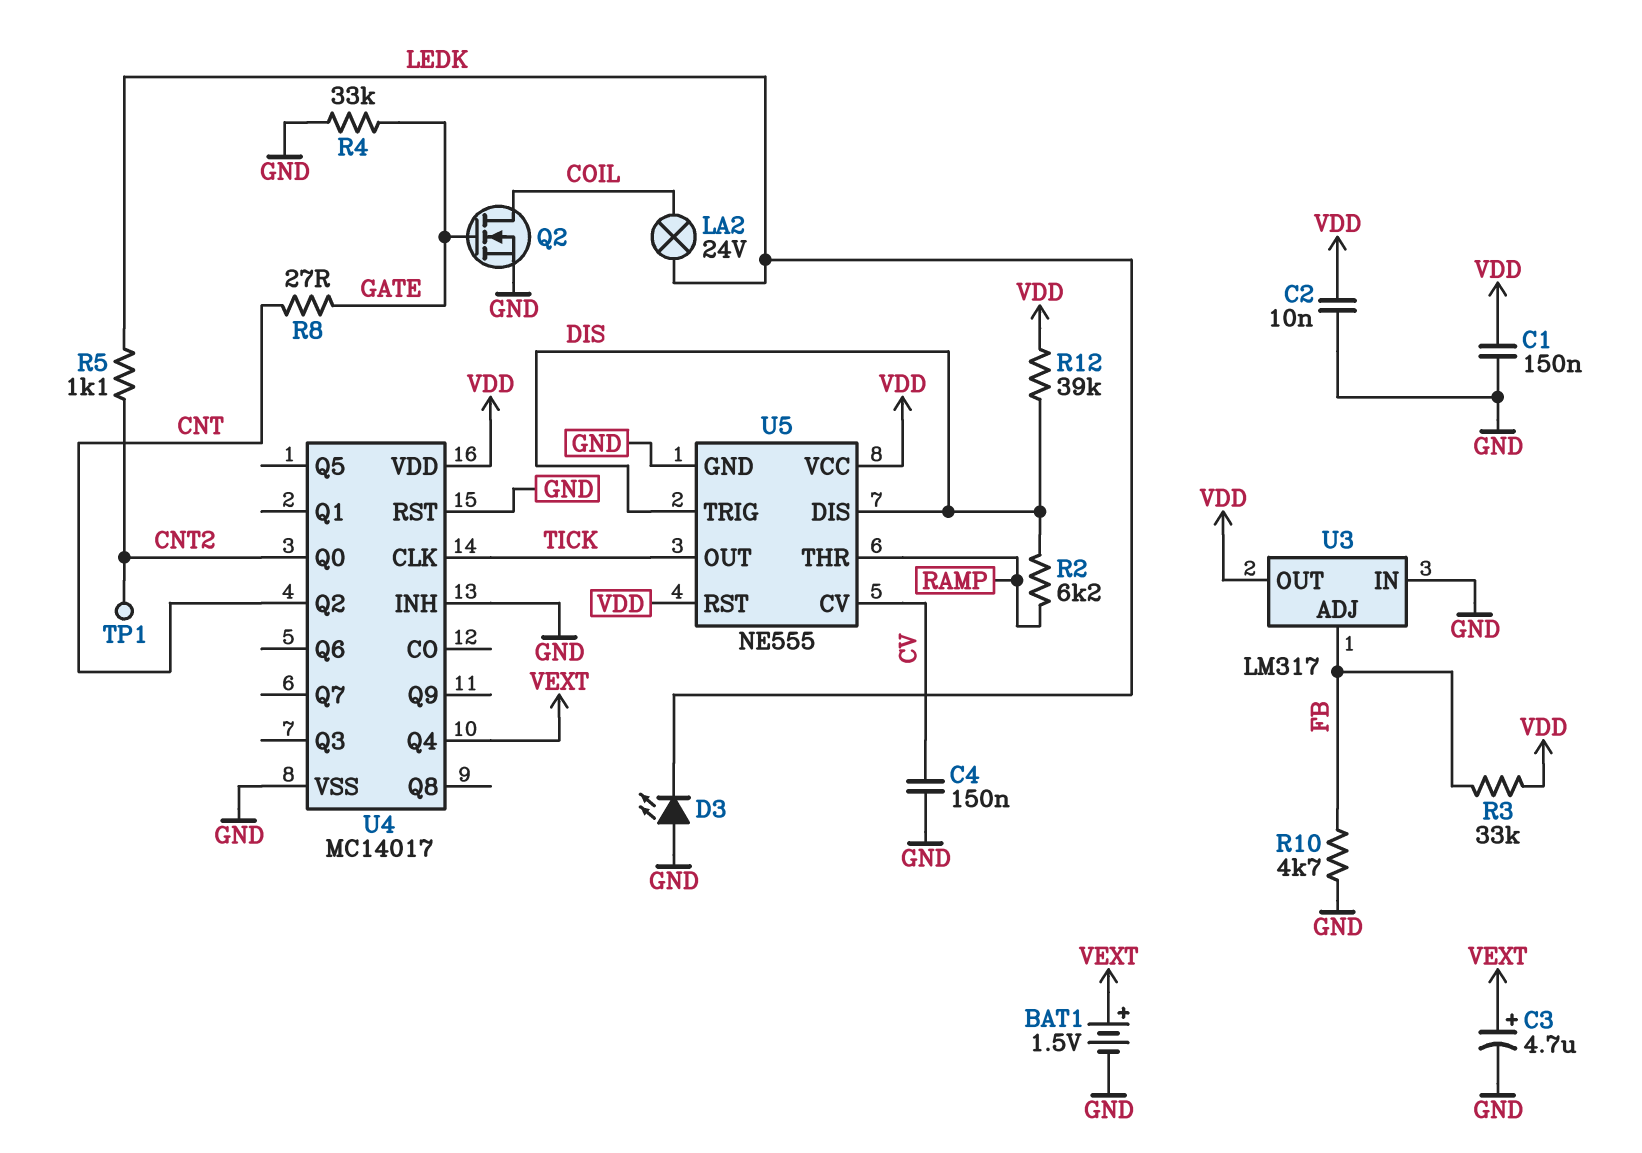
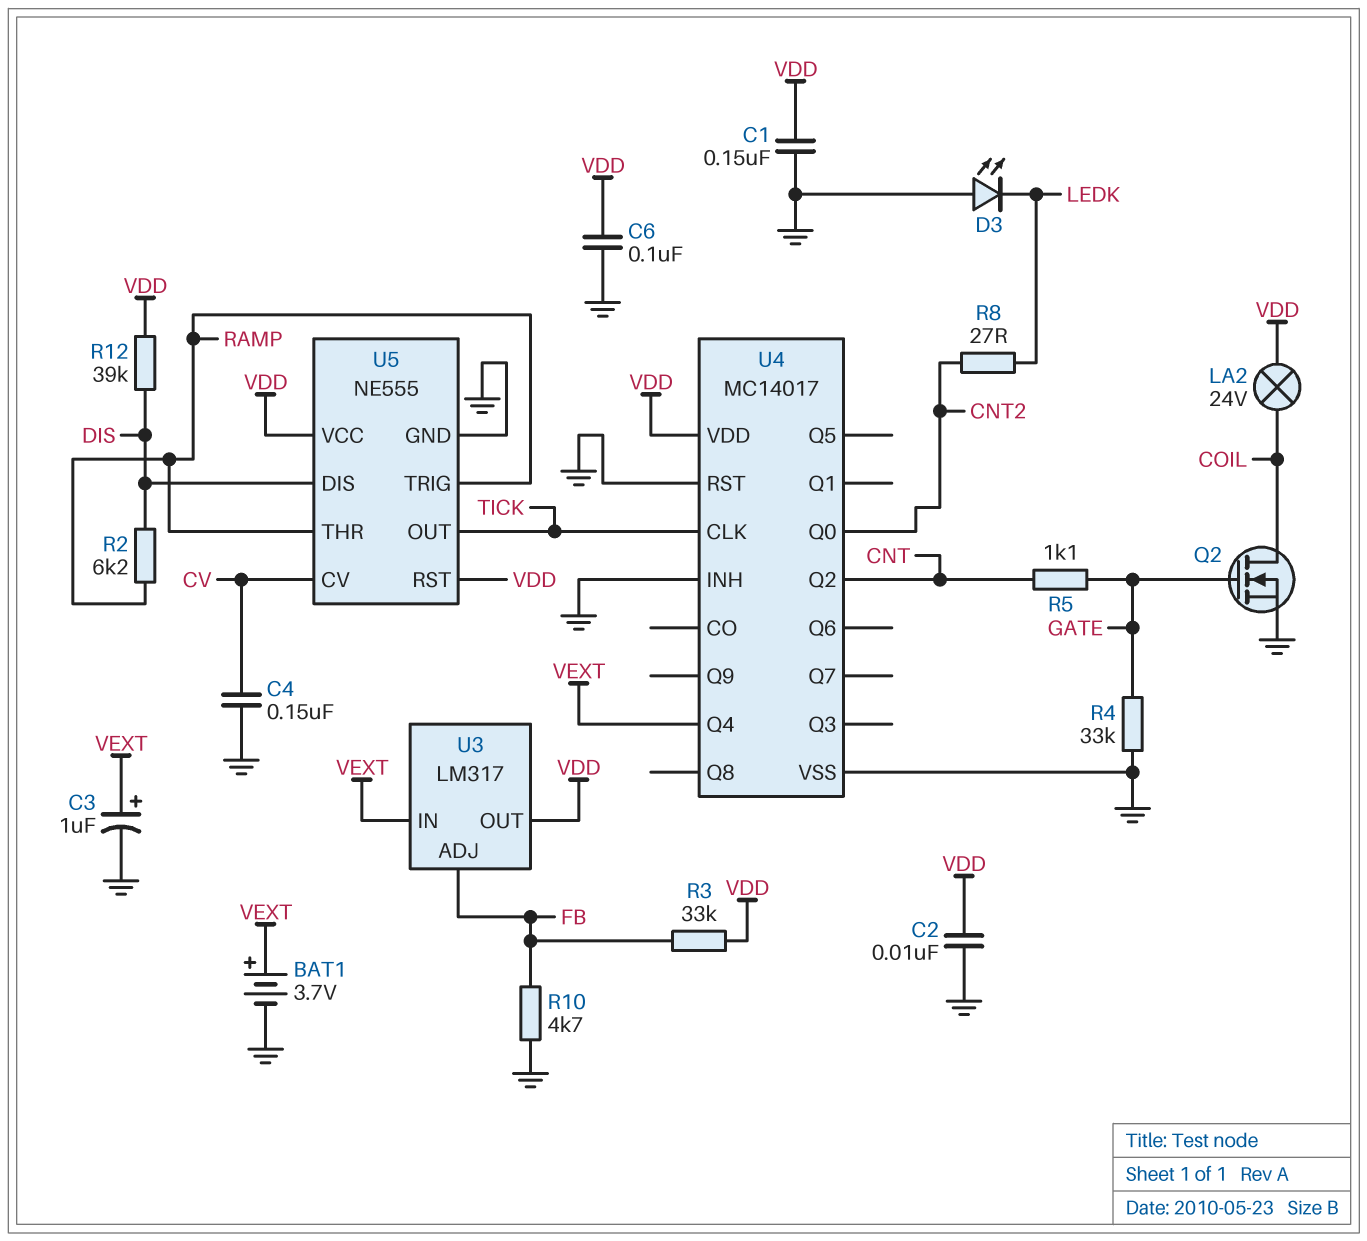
BAT1: 1.5V (plus VEXT, minus GND) -> 3.7V (plus VEXT, minus GND)
C3: 4.7uF (plus VEXT, minus GND) -> 1uF (plus VEXT, minus GND)
C6: none -> 100nF (GND, VDD)
LA2: lamp 24V (COIL, LEDK) -> lamp 24V (COIL, VDD)
R5: 1.1k (CNT2, LEDK) -> 1.1k (CNT, GATE)
R8: 27 (CNT, GATE) -> 27 (CNT2, LEDK)
TP1: test point (CNT2) -> none
U3 pin IN: GND -> VEXT
U5 pin TRIG: DIS -> RAMP

